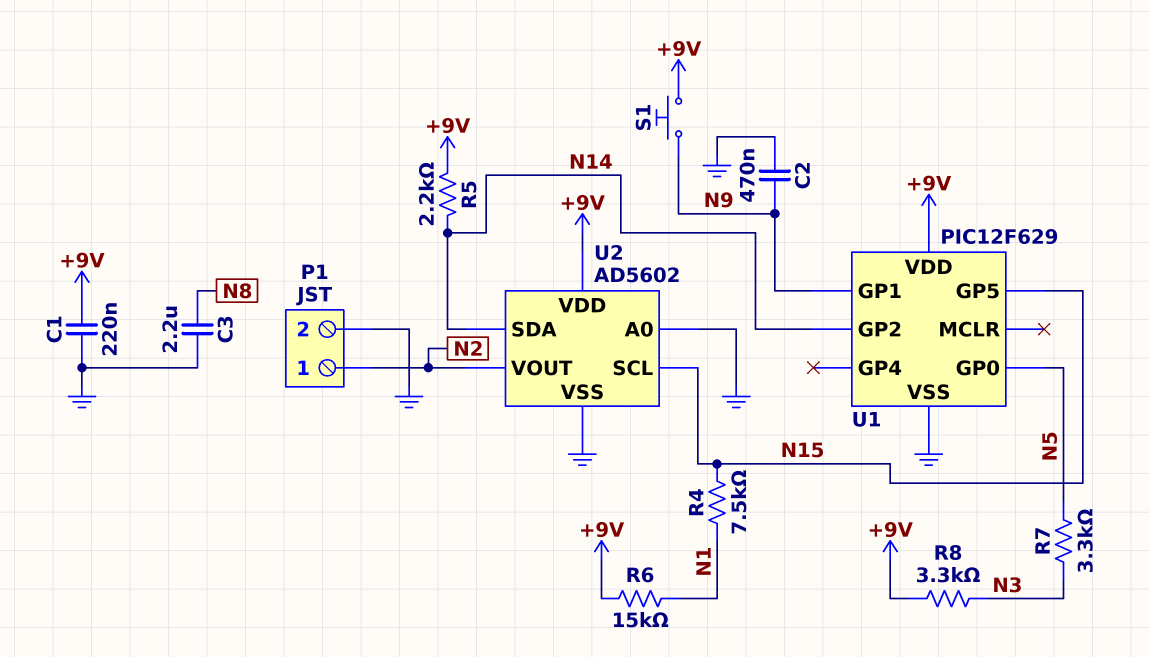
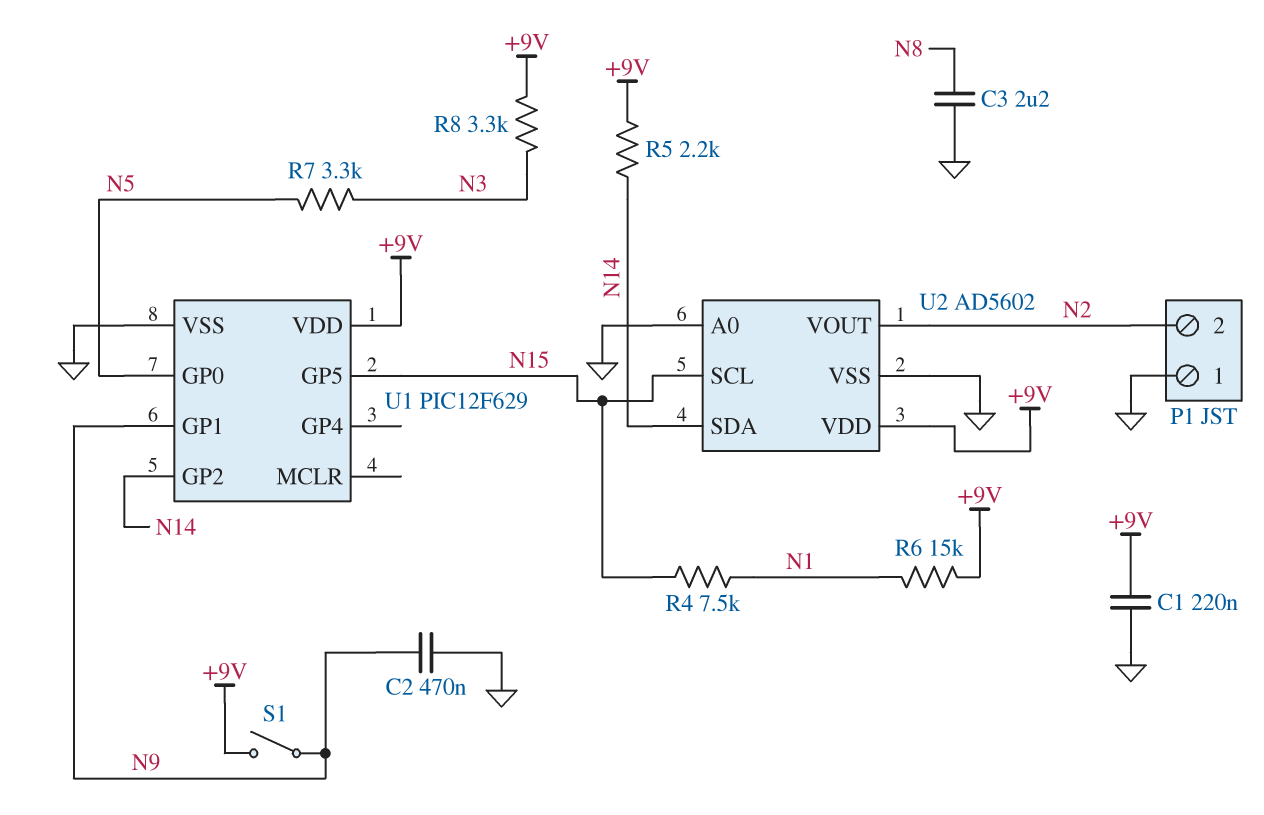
P1 pin 1: N2 -> GND
P1 pin 2: GND -> N2
S1: button (+9V, N9) -> switch (+9V, N9)

